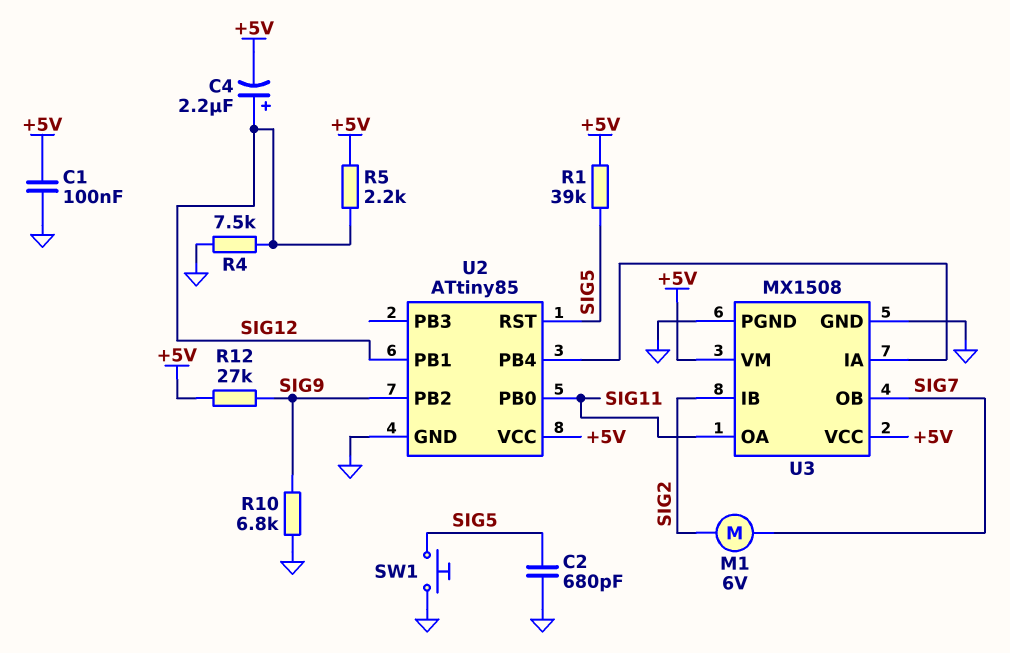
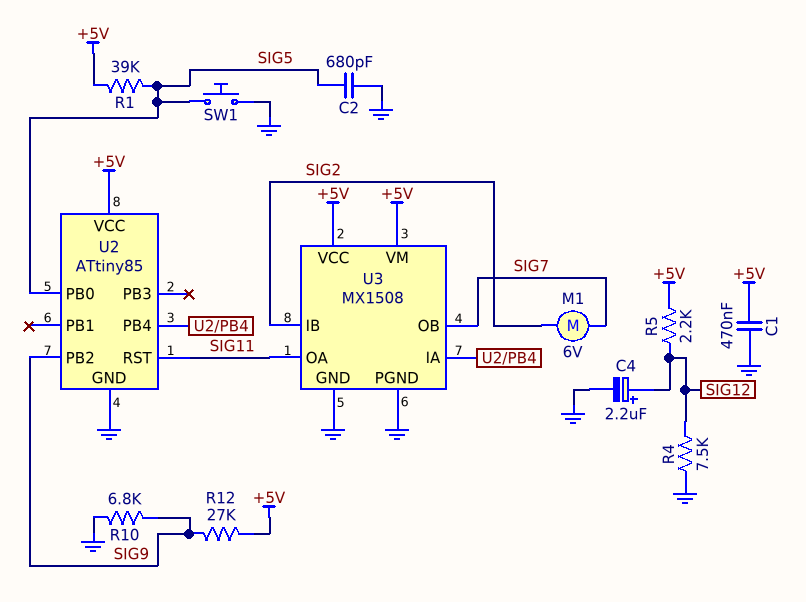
C1: 100nF (+5V, GND) -> 470nF (+5V, GND)
C4: 2.2uF (plus SIG12, minus +5V) -> 2.2uF (plus SIG12, minus GND)
U2 pin PB0: SIG11 -> SIG5
U2 pin PB1: SIG12 -> none
U2 pin RST: SIG5 -> SIG11

